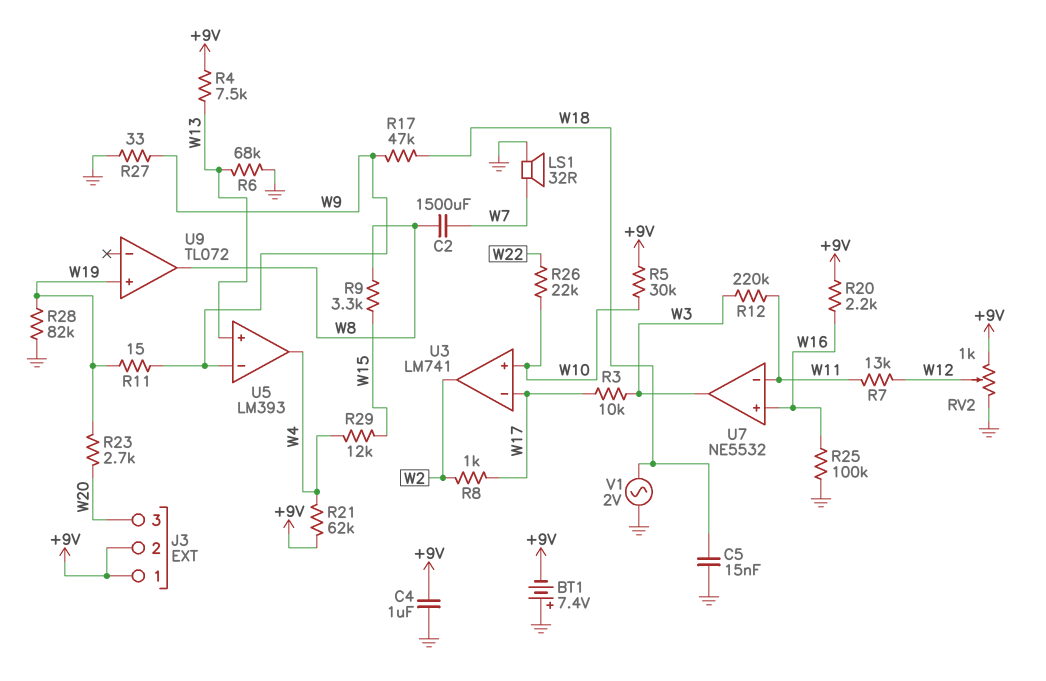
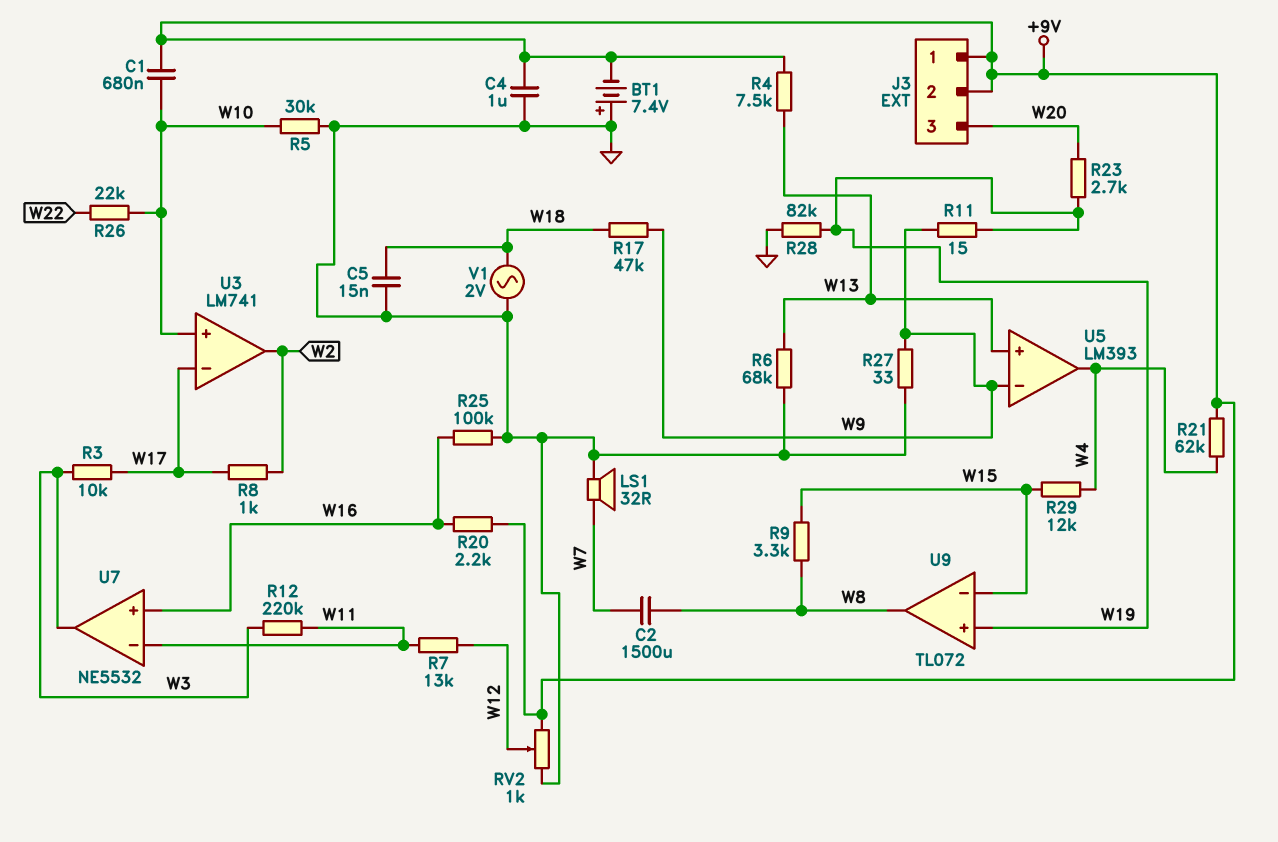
C1: none -> 680nF (+9V, W10)
R5: 30k (+9V, W10) -> 30k (GND, W10)
U9 pin in-: none -> W15

